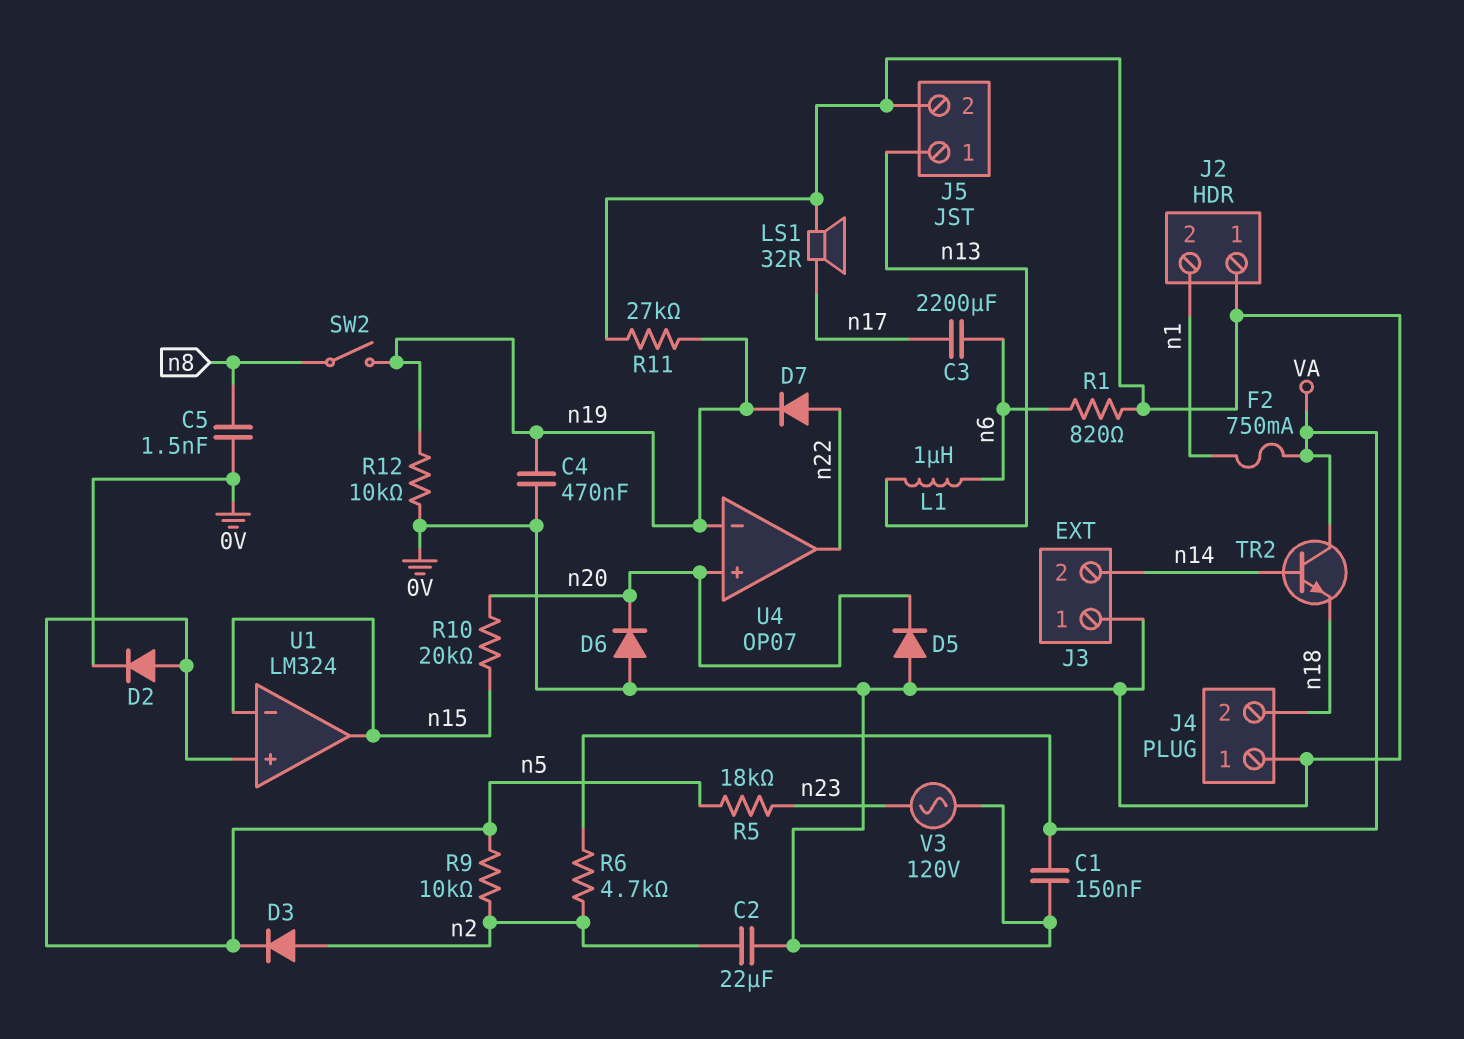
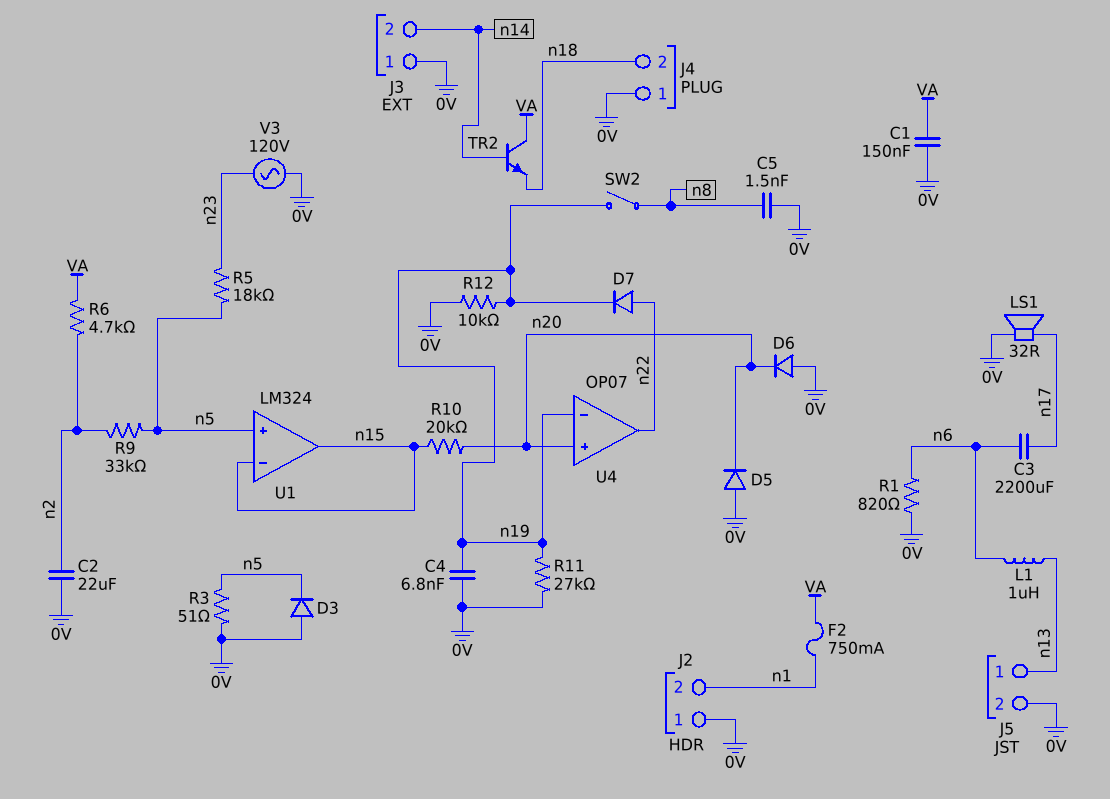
C4: 470nF (0V, n19) -> 6.8nF (0V, n19)
D2: diode (A n5, K 0V) -> none
D3: diode (A n2, K n5) -> diode (A 0V, K n5)
R3: none -> 51 (0V, n5)
R9: 10k (n2, n5) -> 33k (n2, n5)

